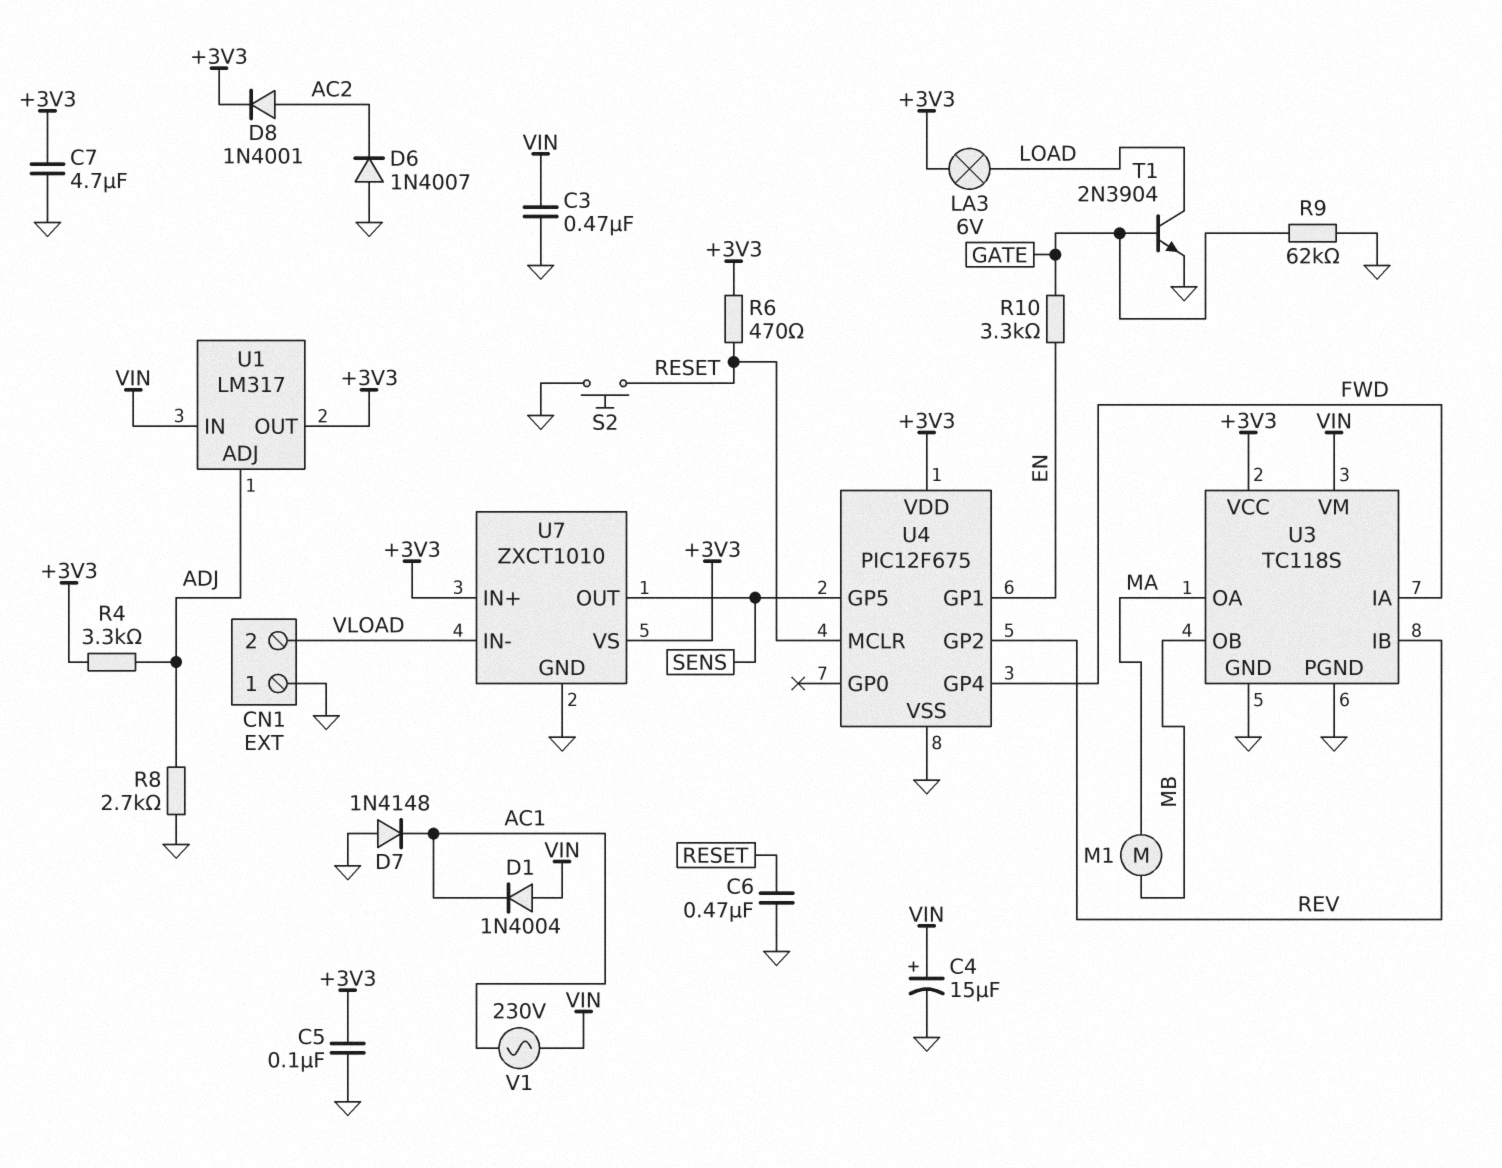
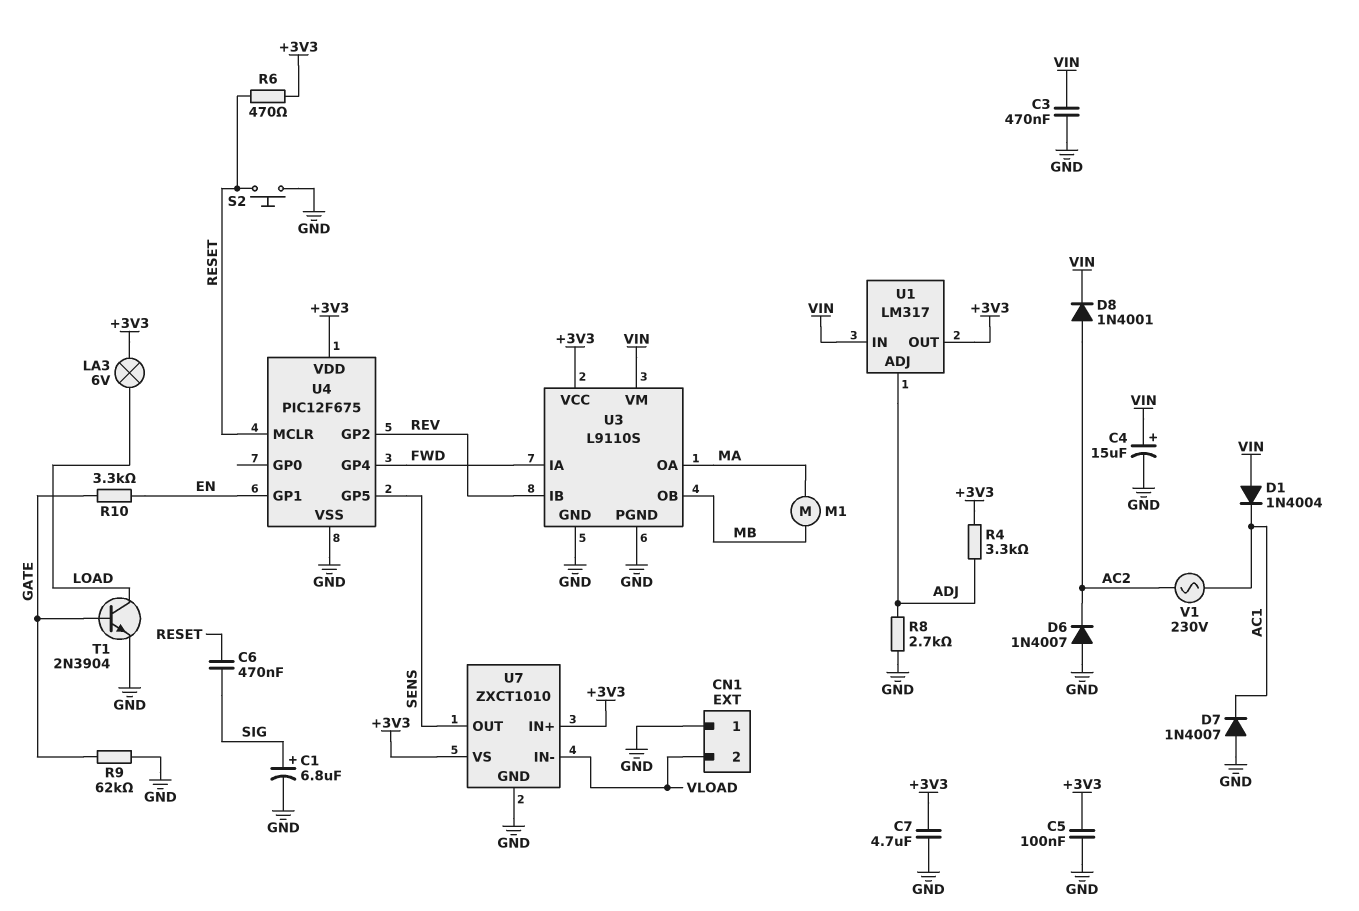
C1: none -> 6.8uF (plus SIG, minus GND)
C6: 470nF (GND, RESET) -> 470nF (RESET, SIG)
D7: diode 1N4148 (A GND, K AC1) -> diode 1N4007 (A GND, K AC1)
D8: diode 1N4001 (A AC2, K +3V3) -> diode 1N4001 (A AC2, K VIN)
U3: TC118S -> L9110S
V1: AC 230V (AC1, VIN) -> AC 230V (AC1, AC2)

